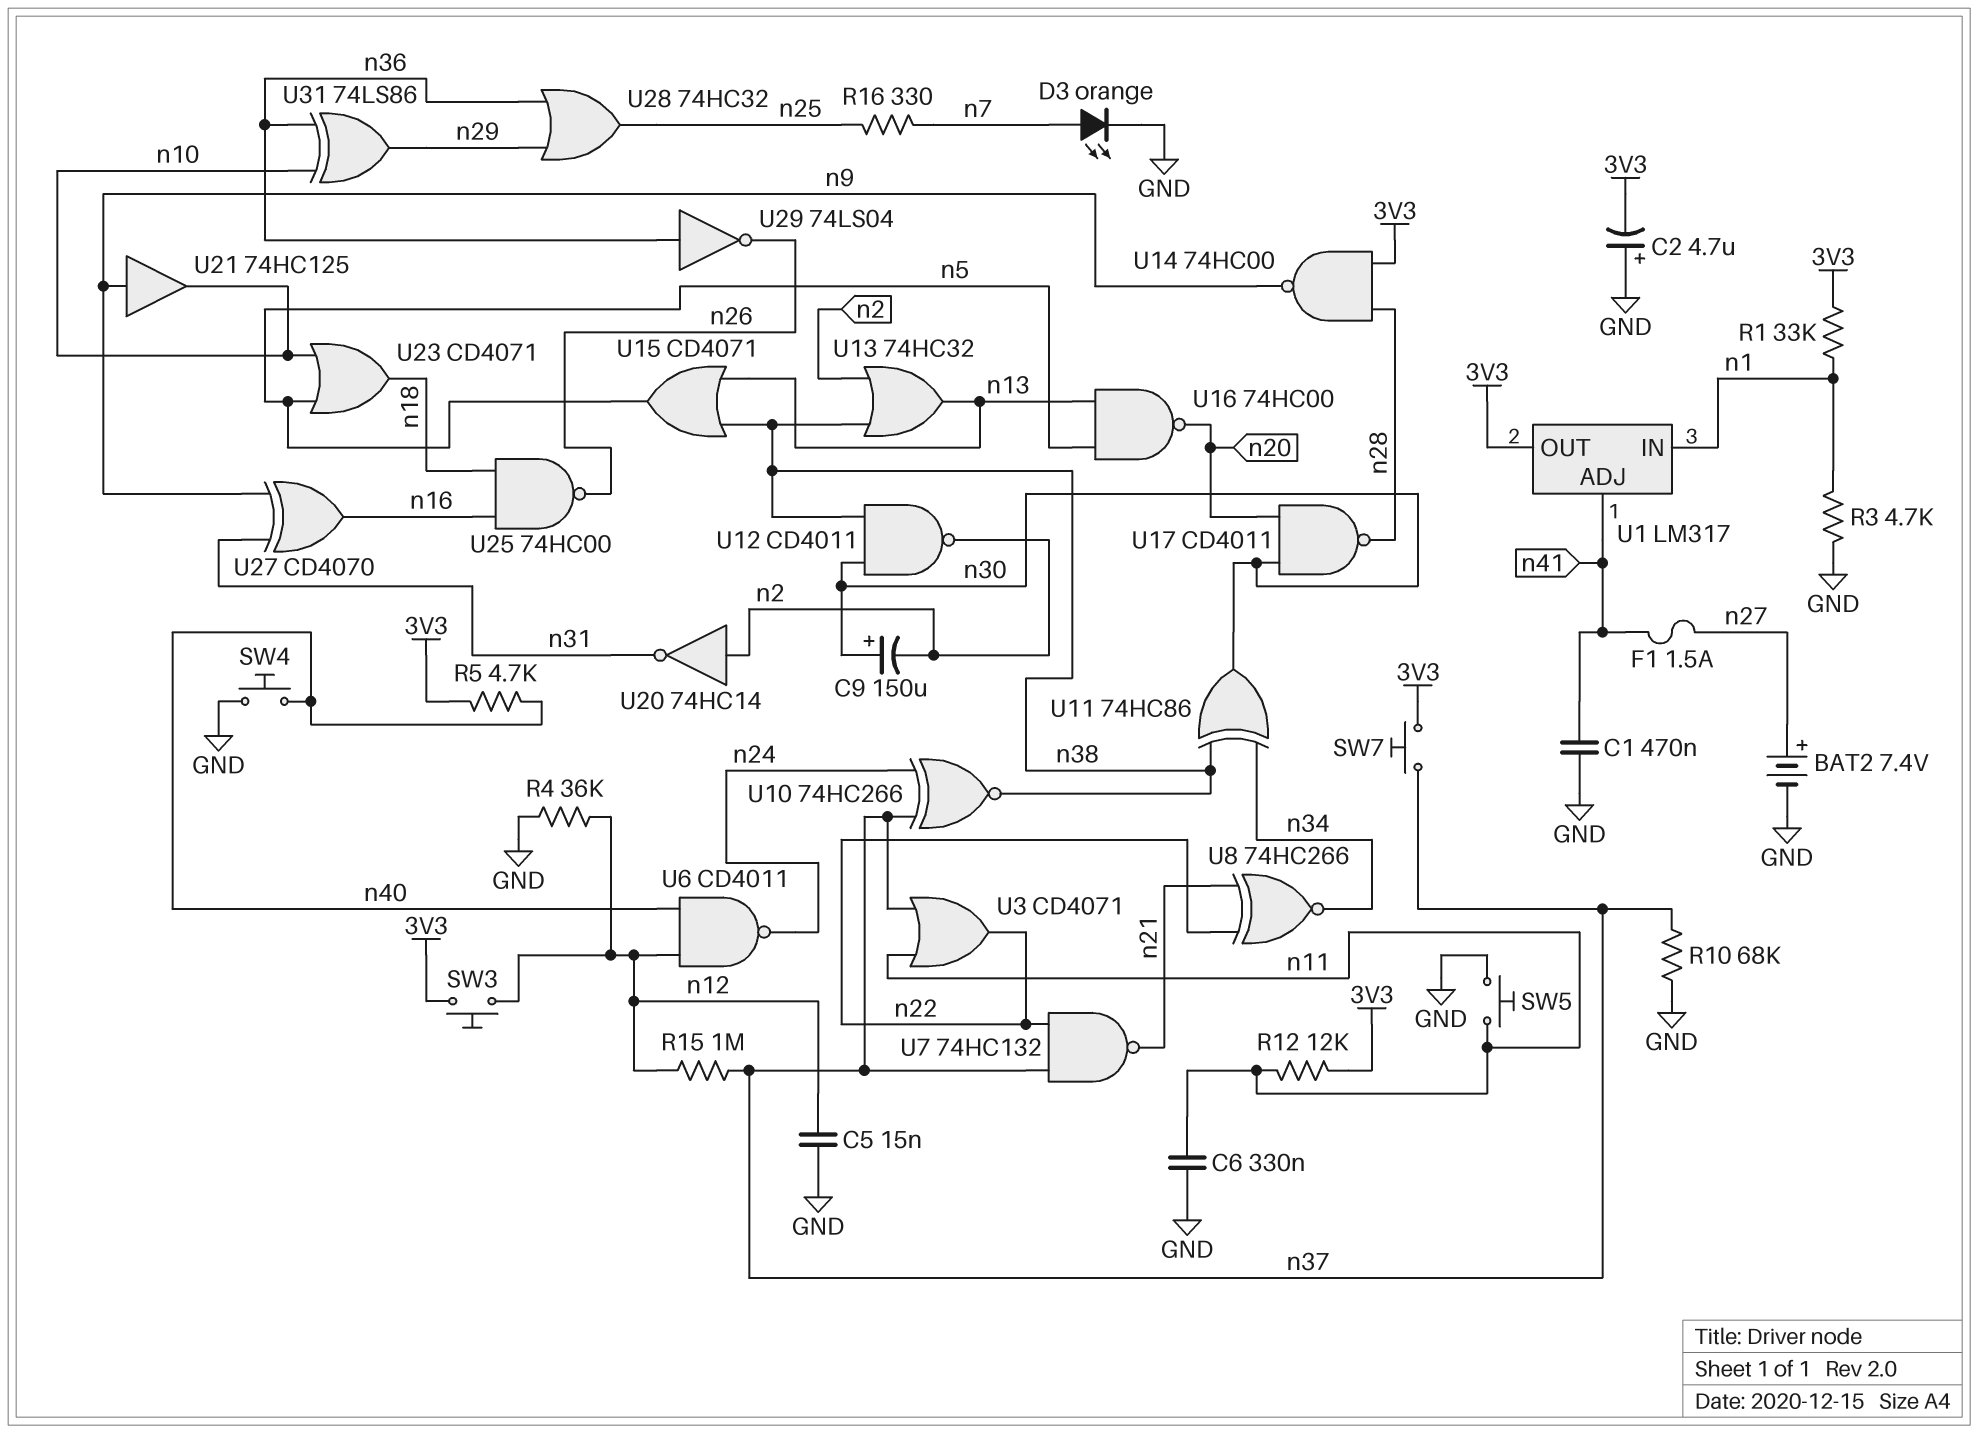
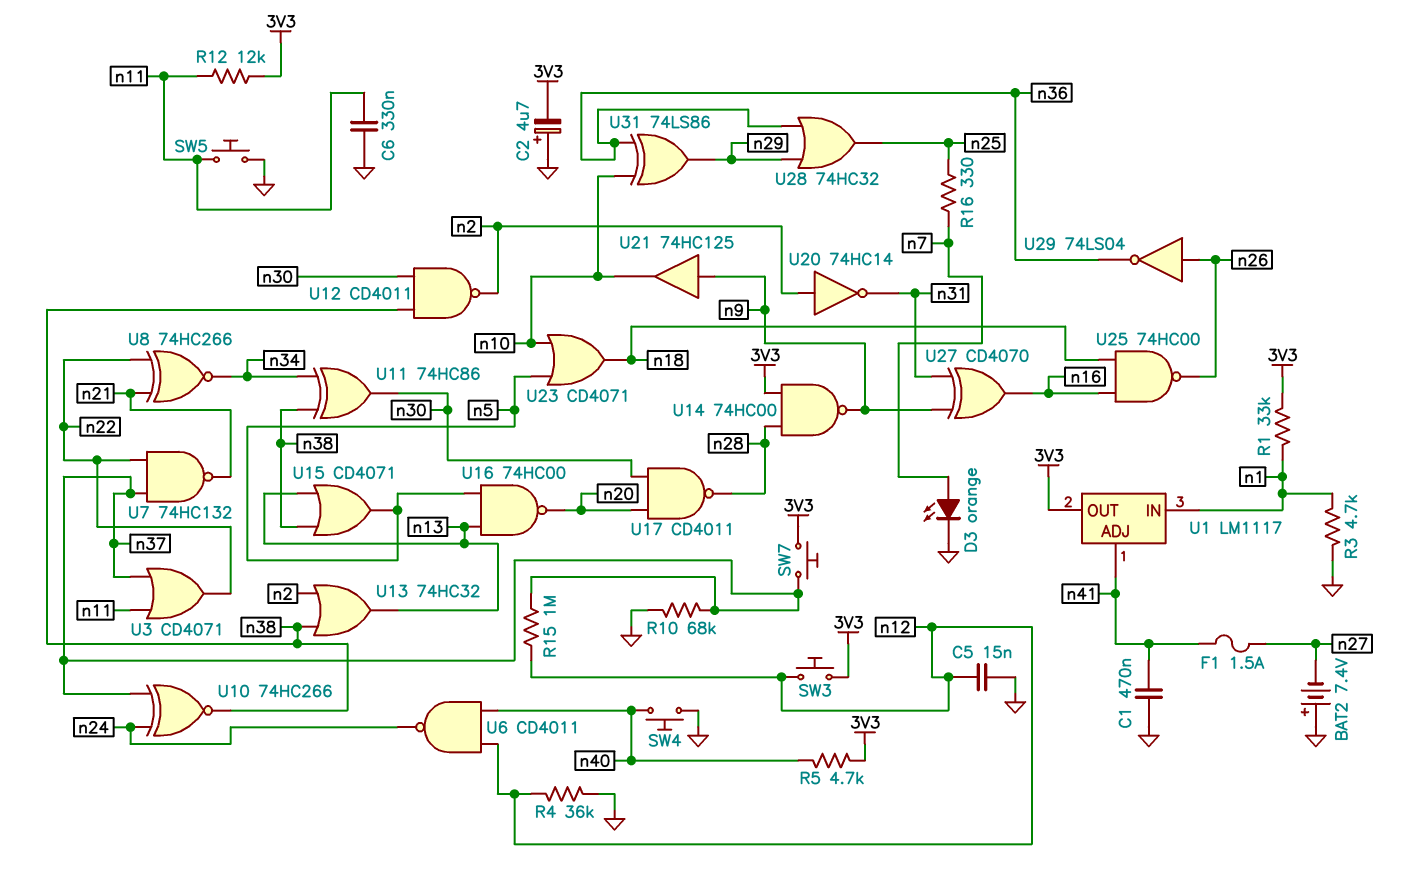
BAT2: 7.4V (plus n27, minus GND) -> 7.4V (plus GND, minus n27)
C9: 150uF (plus n30, minus n2) -> none
U1: LM317 -> LM1117
U29: NOT 74LS04 (in n36, out n26) -> NOT 74LS04 (in n26, out n36)

